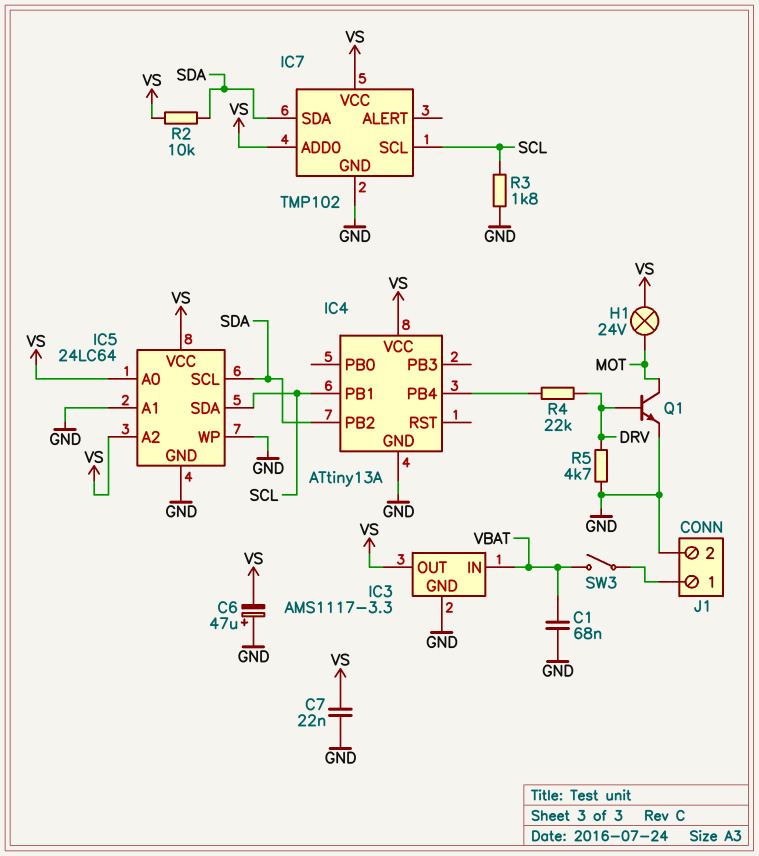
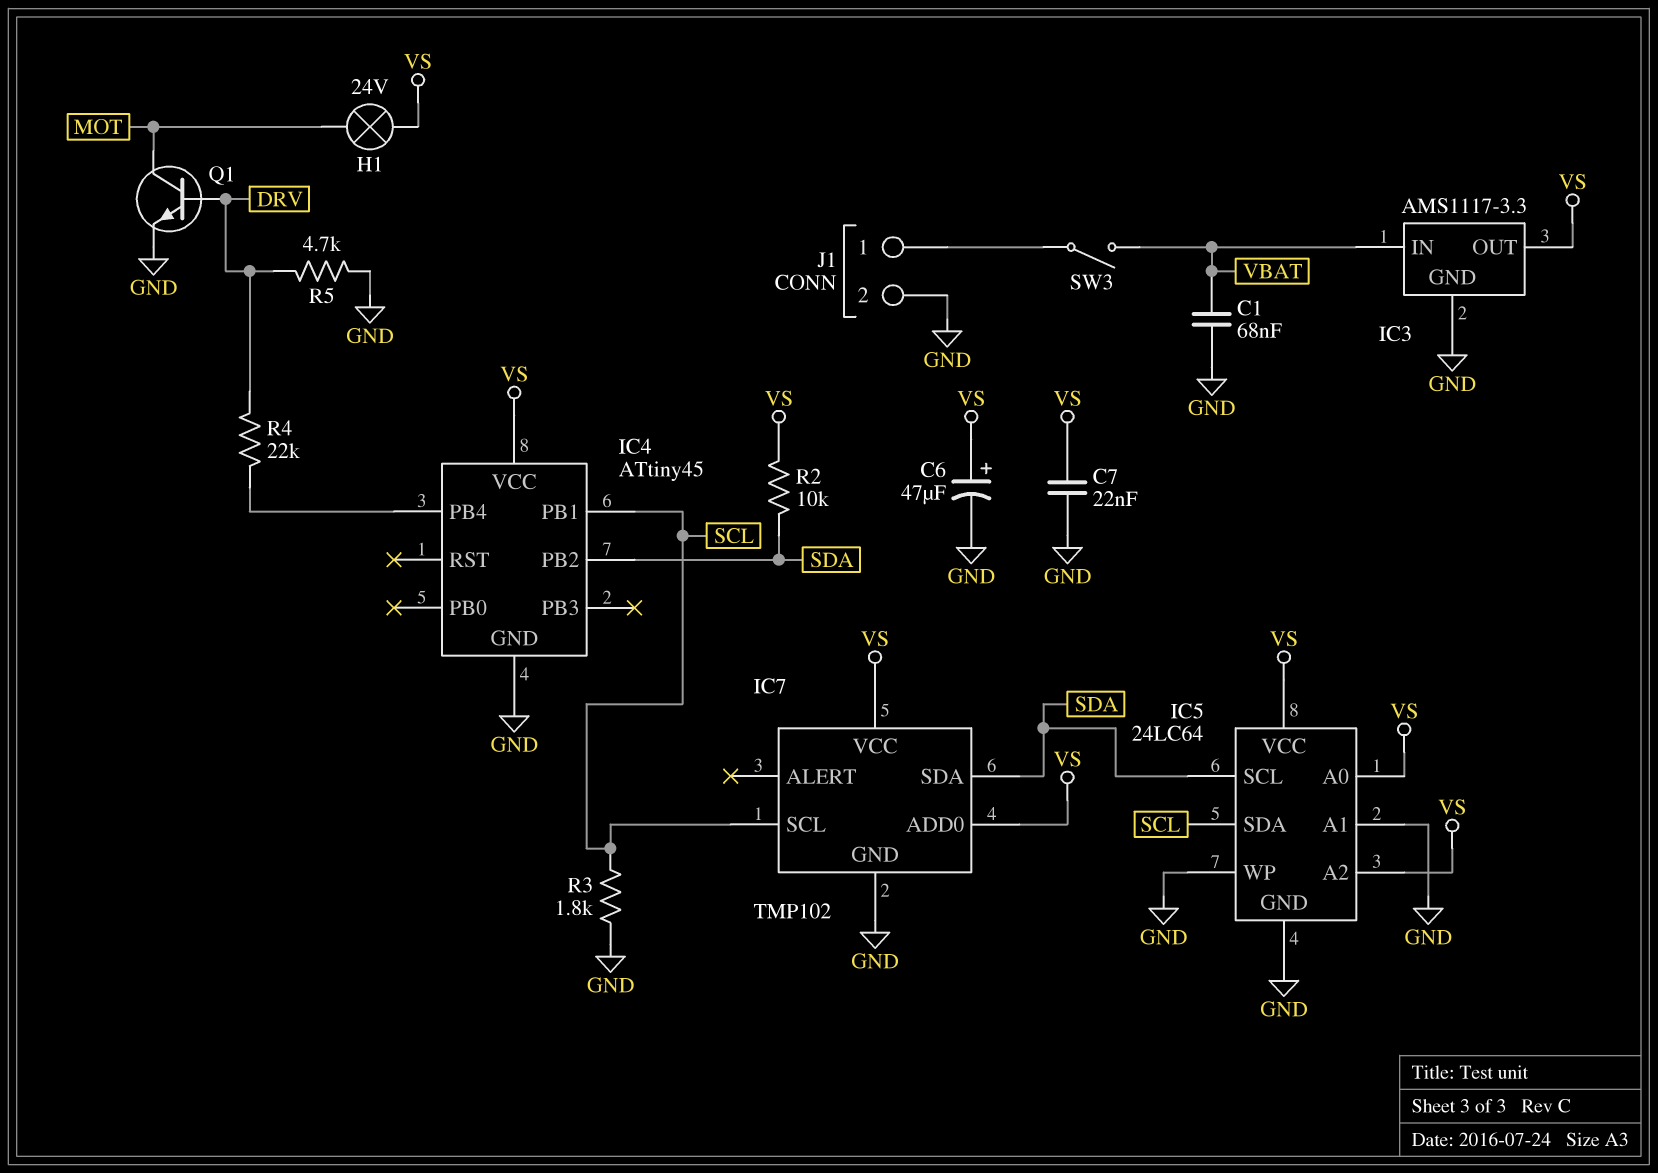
C6: 47uF (plus GND, minus VS) -> 47uF (plus VS, minus GND)
IC4: ATtiny13A -> ATtiny45

